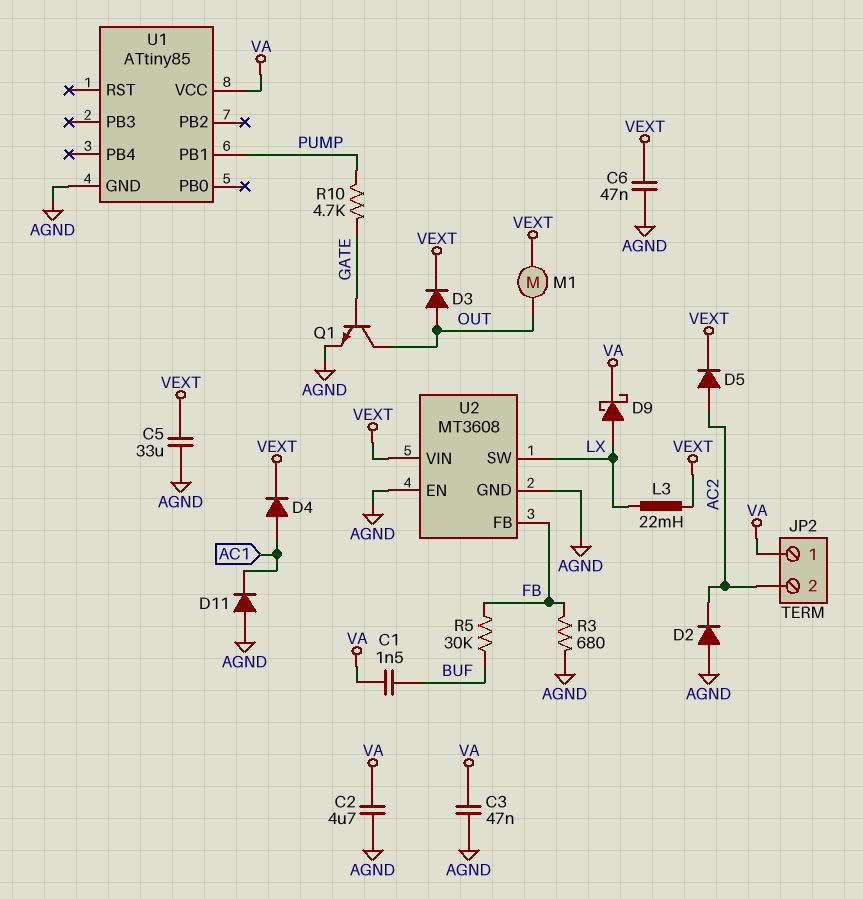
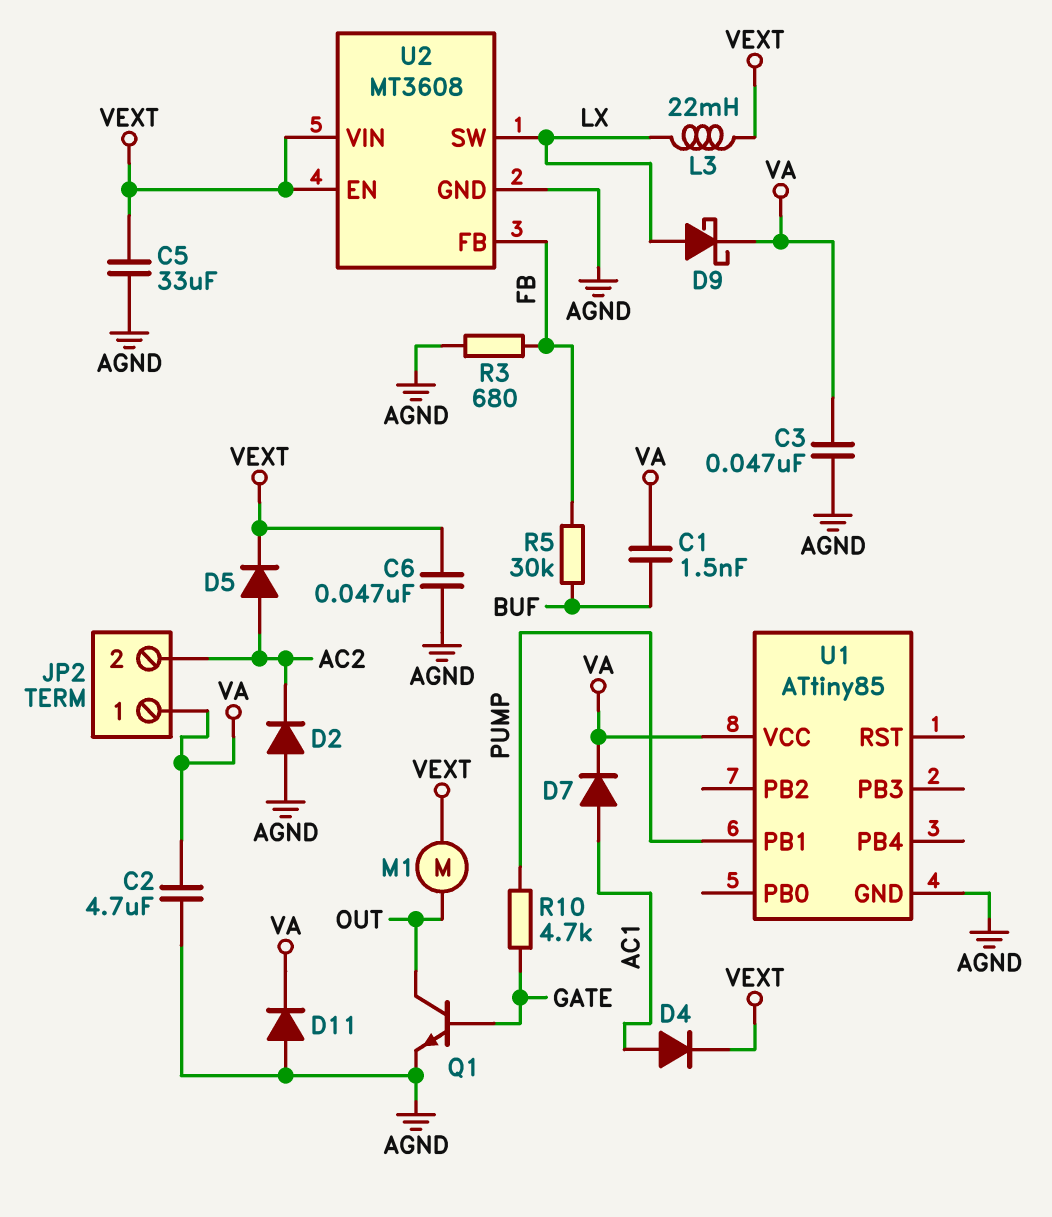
D3: diode (A OUT, K VEXT) -> none
D7: none -> diode (A AC1, K VA)
D11: diode (A AGND, K AC1) -> diode (A AGND, K VA)
U2 pin EN: AGND -> VEXT

